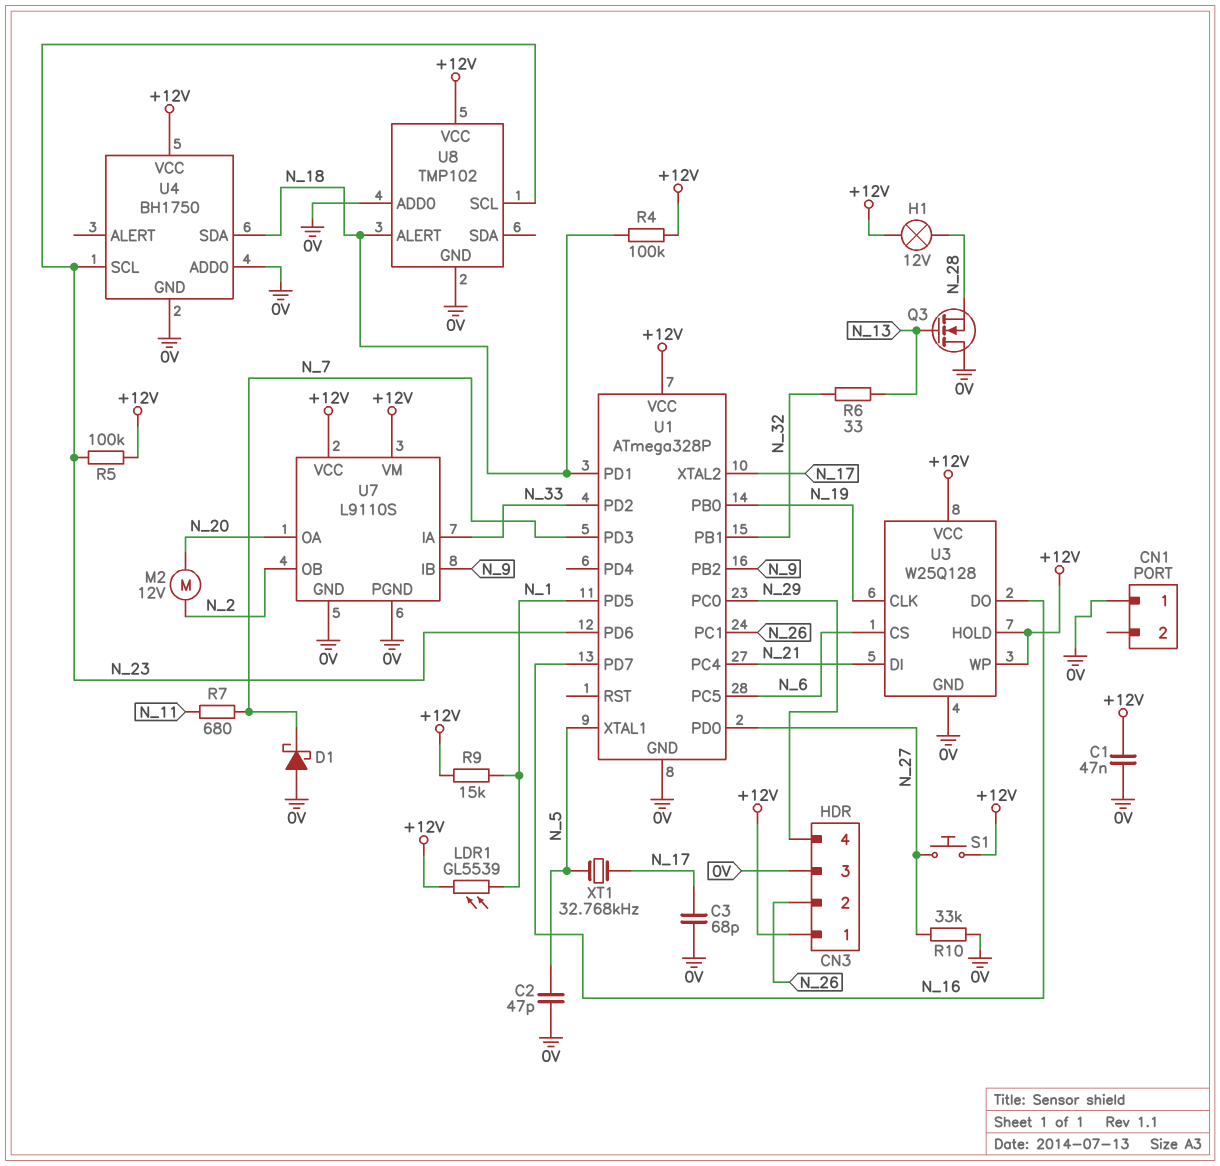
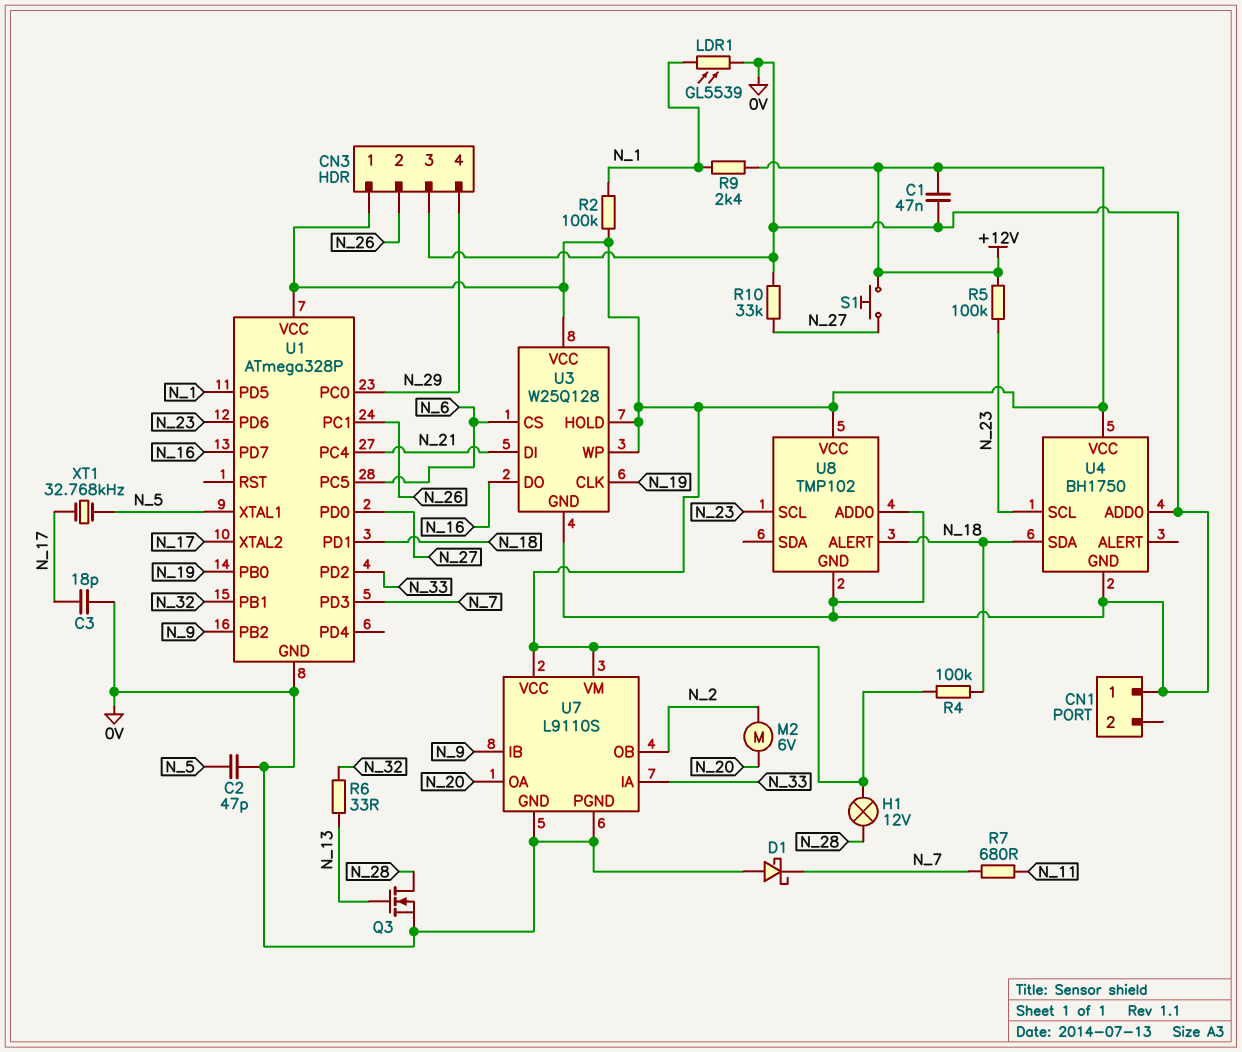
C3: 68pF (0V, N_17) -> 18pF (0V, N_17)
LDR1: GL5539 (+12V, N_1) -> GL5539 (0V, N_1)
M2: motor 12V (N_2, N_20) -> motor 6V (N_2, N_20)
Q3: NMOS (G N_13, D 0V, S N_28) -> NMOS (G N_13, D N_28, S 0V)
R2: none -> 100k (+12V, N_1)
R9: 15k (+12V, N_1) -> 2.4k (+12V, N_1)

